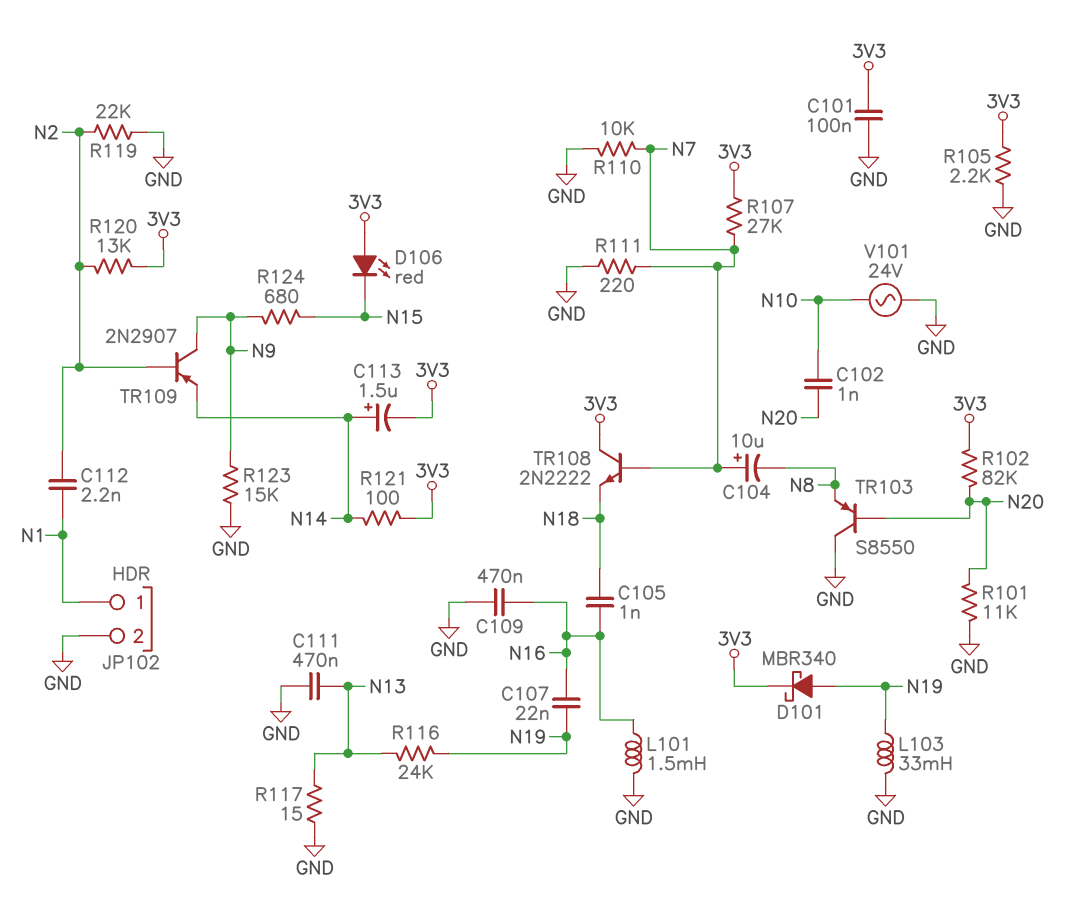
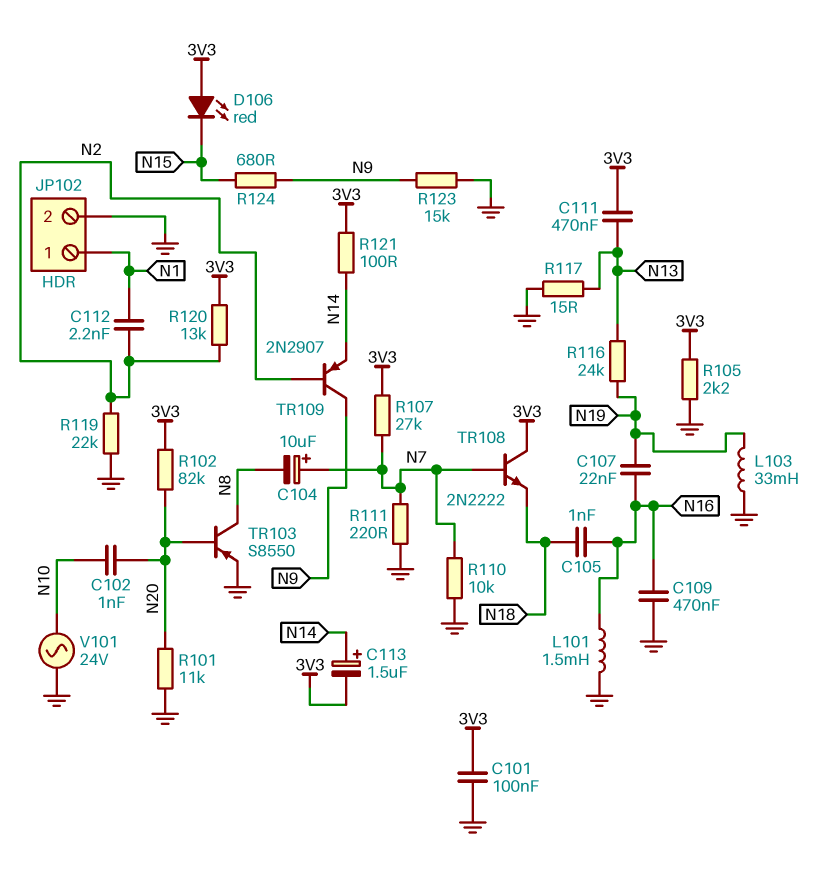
C111: 470nF (GND, N13) -> 470nF (3V3, N13)
D101: schottky MBR340 (A N19, K 3V3) -> none
TR103: PNP S8550 (B N20, C GND, E N8) -> PNP S8550 (B N20, C N8, E GND)

